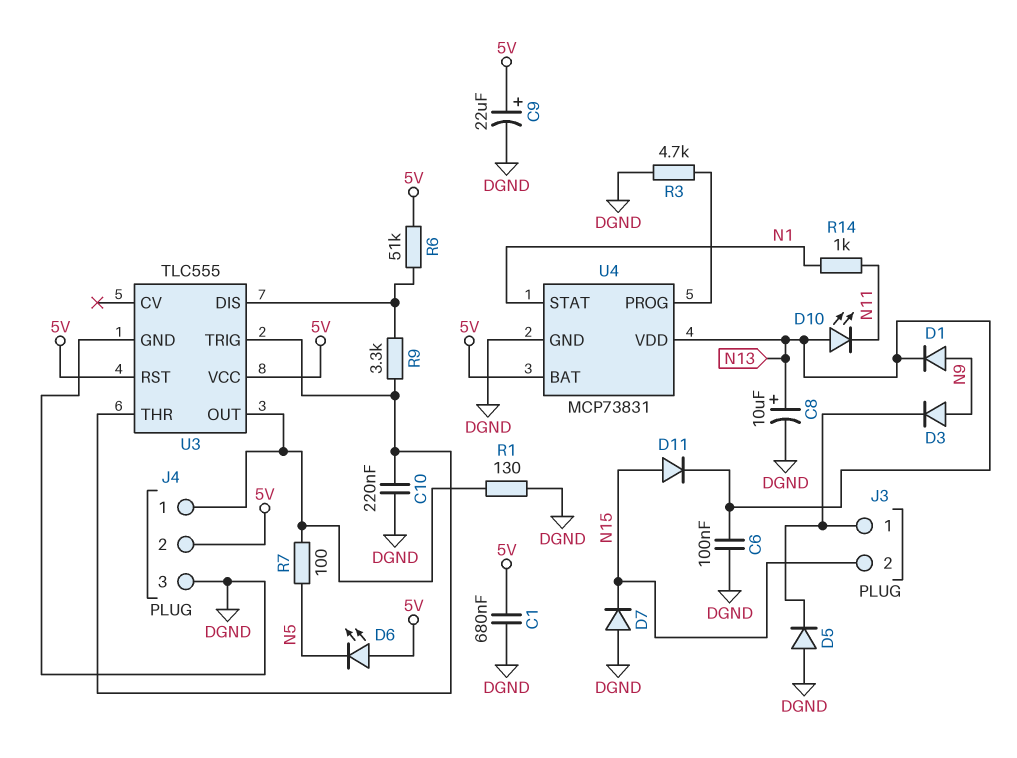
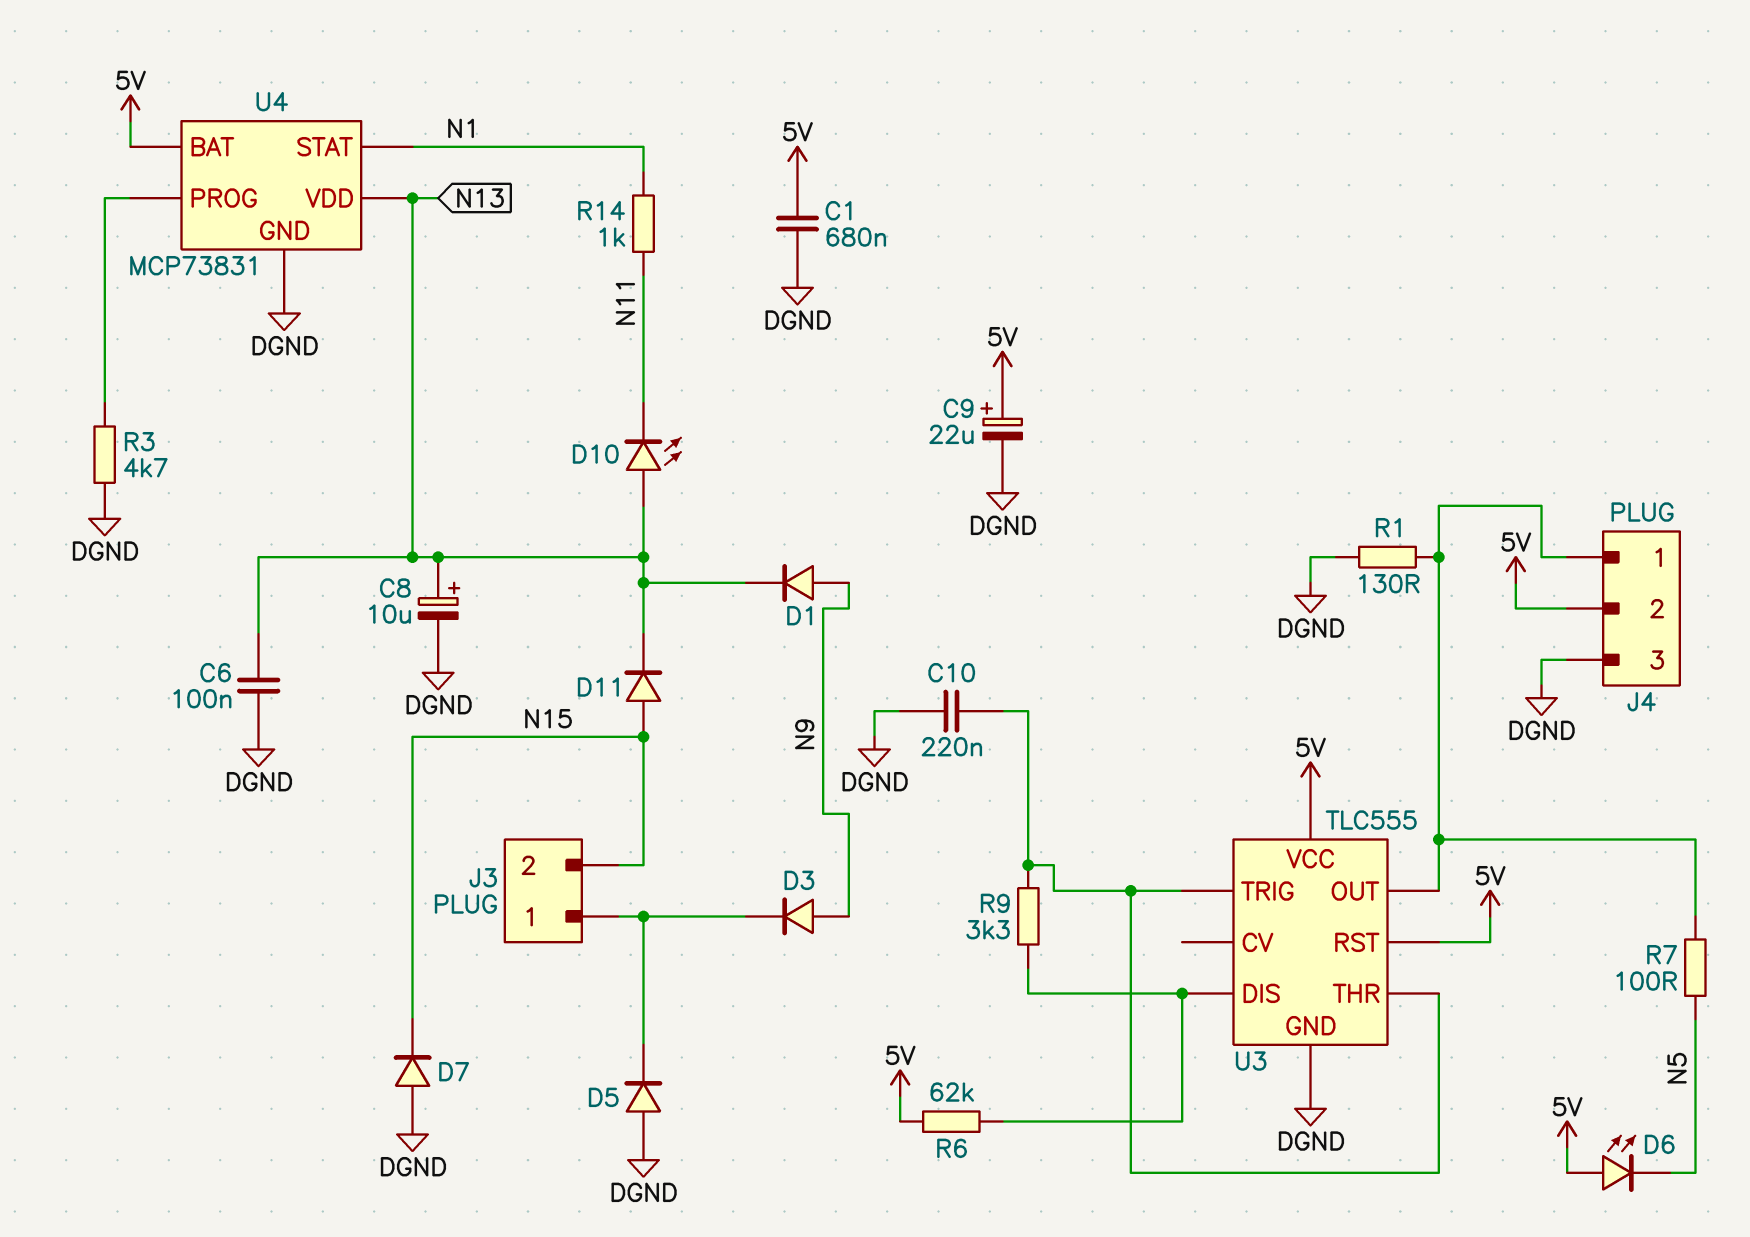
R6: 51k (5V, U3/DIS) -> 62k (5V, U3/DIS)

